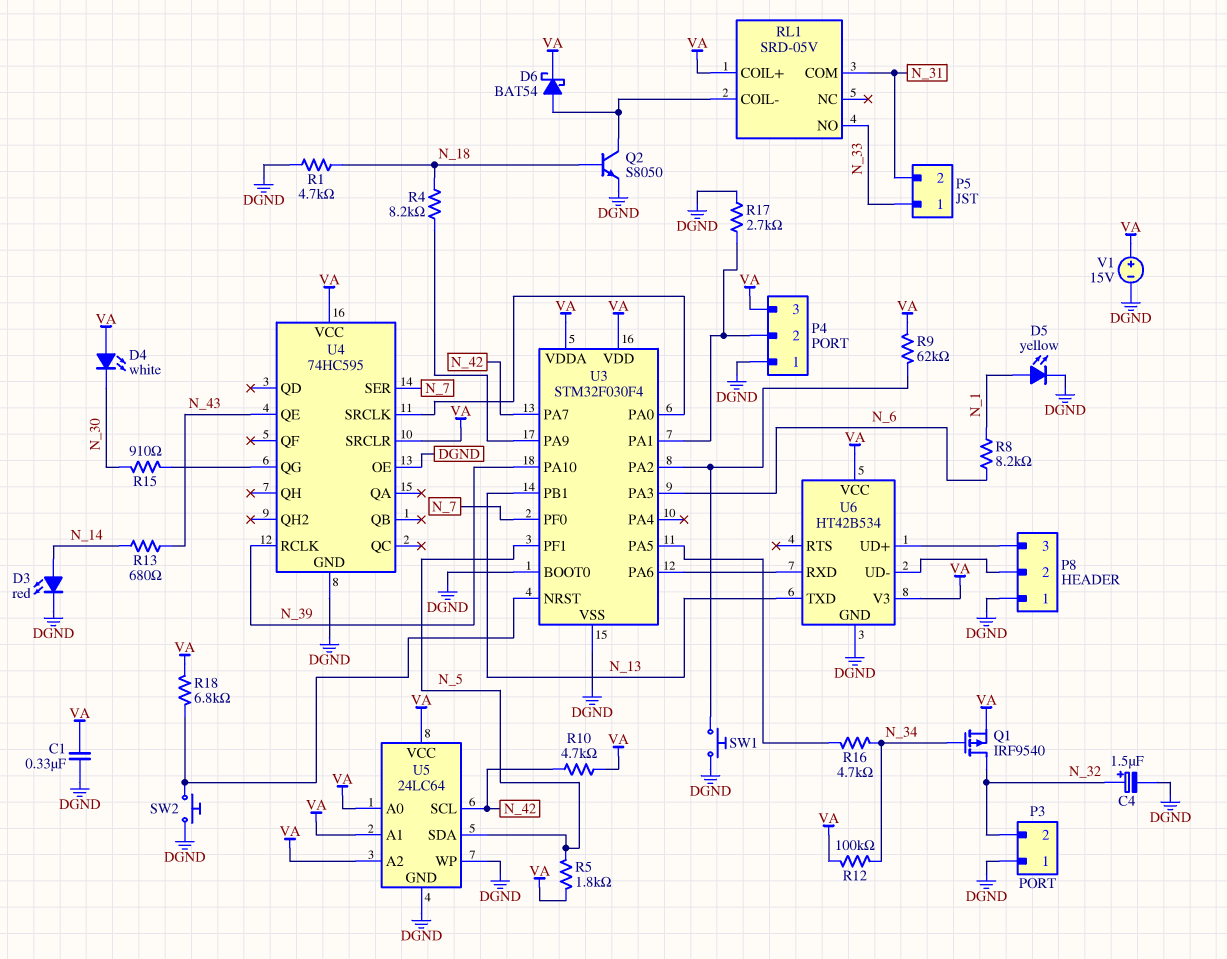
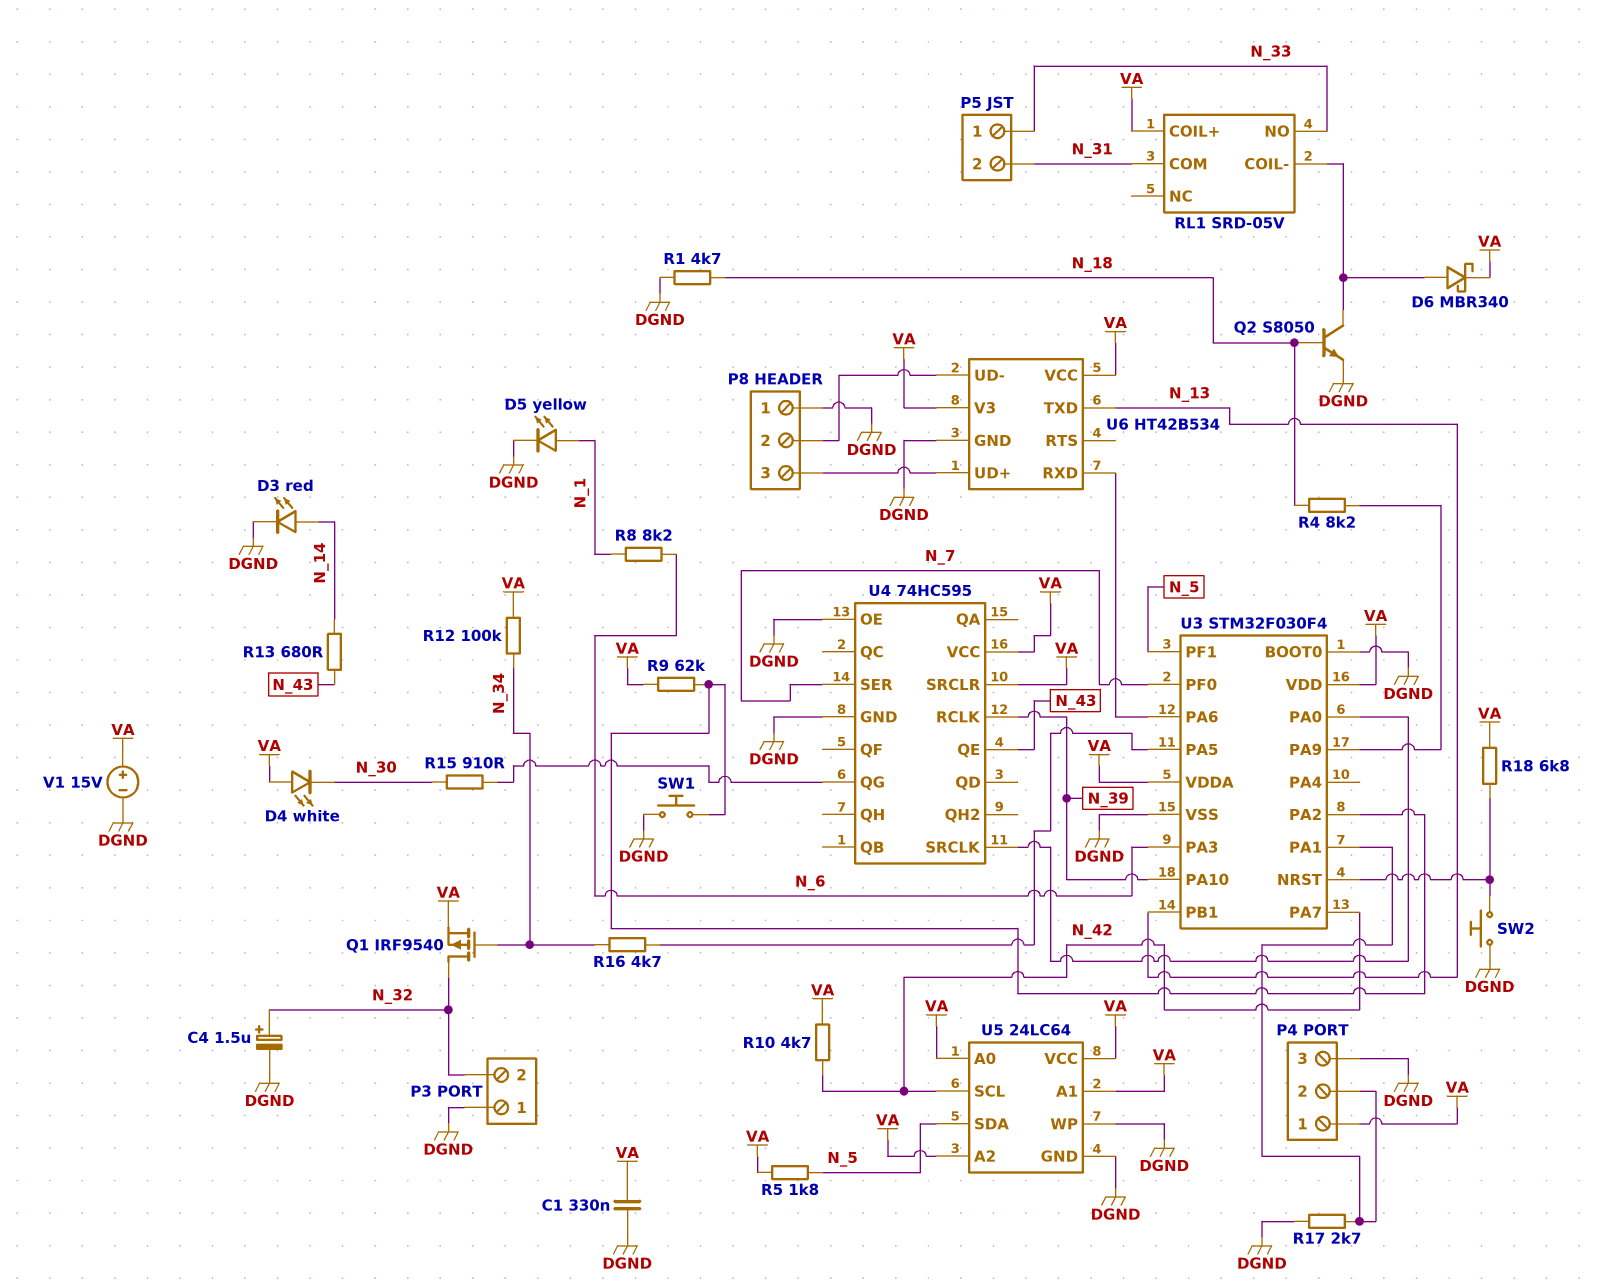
D6: schottky BAT54 (A RL1/COIL-, K VA) -> schottky MBR340 (A RL1/COIL-, K VA)
P4 pin 1: DGND -> VA
P4 pin 3: VA -> DGND

